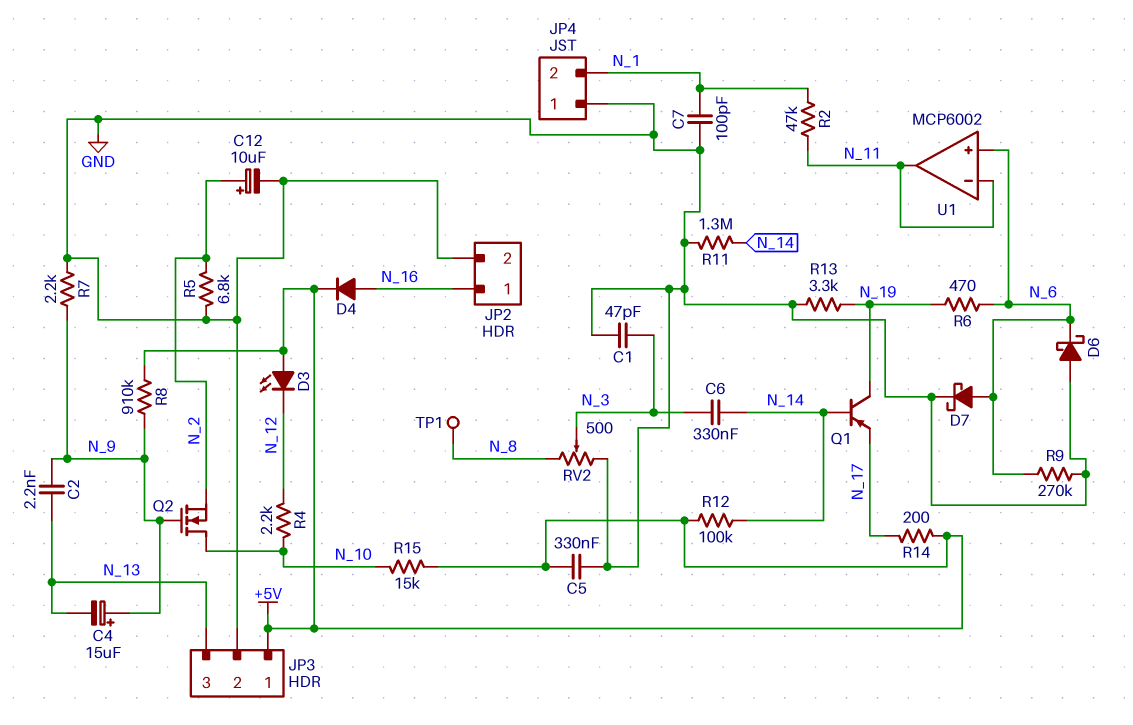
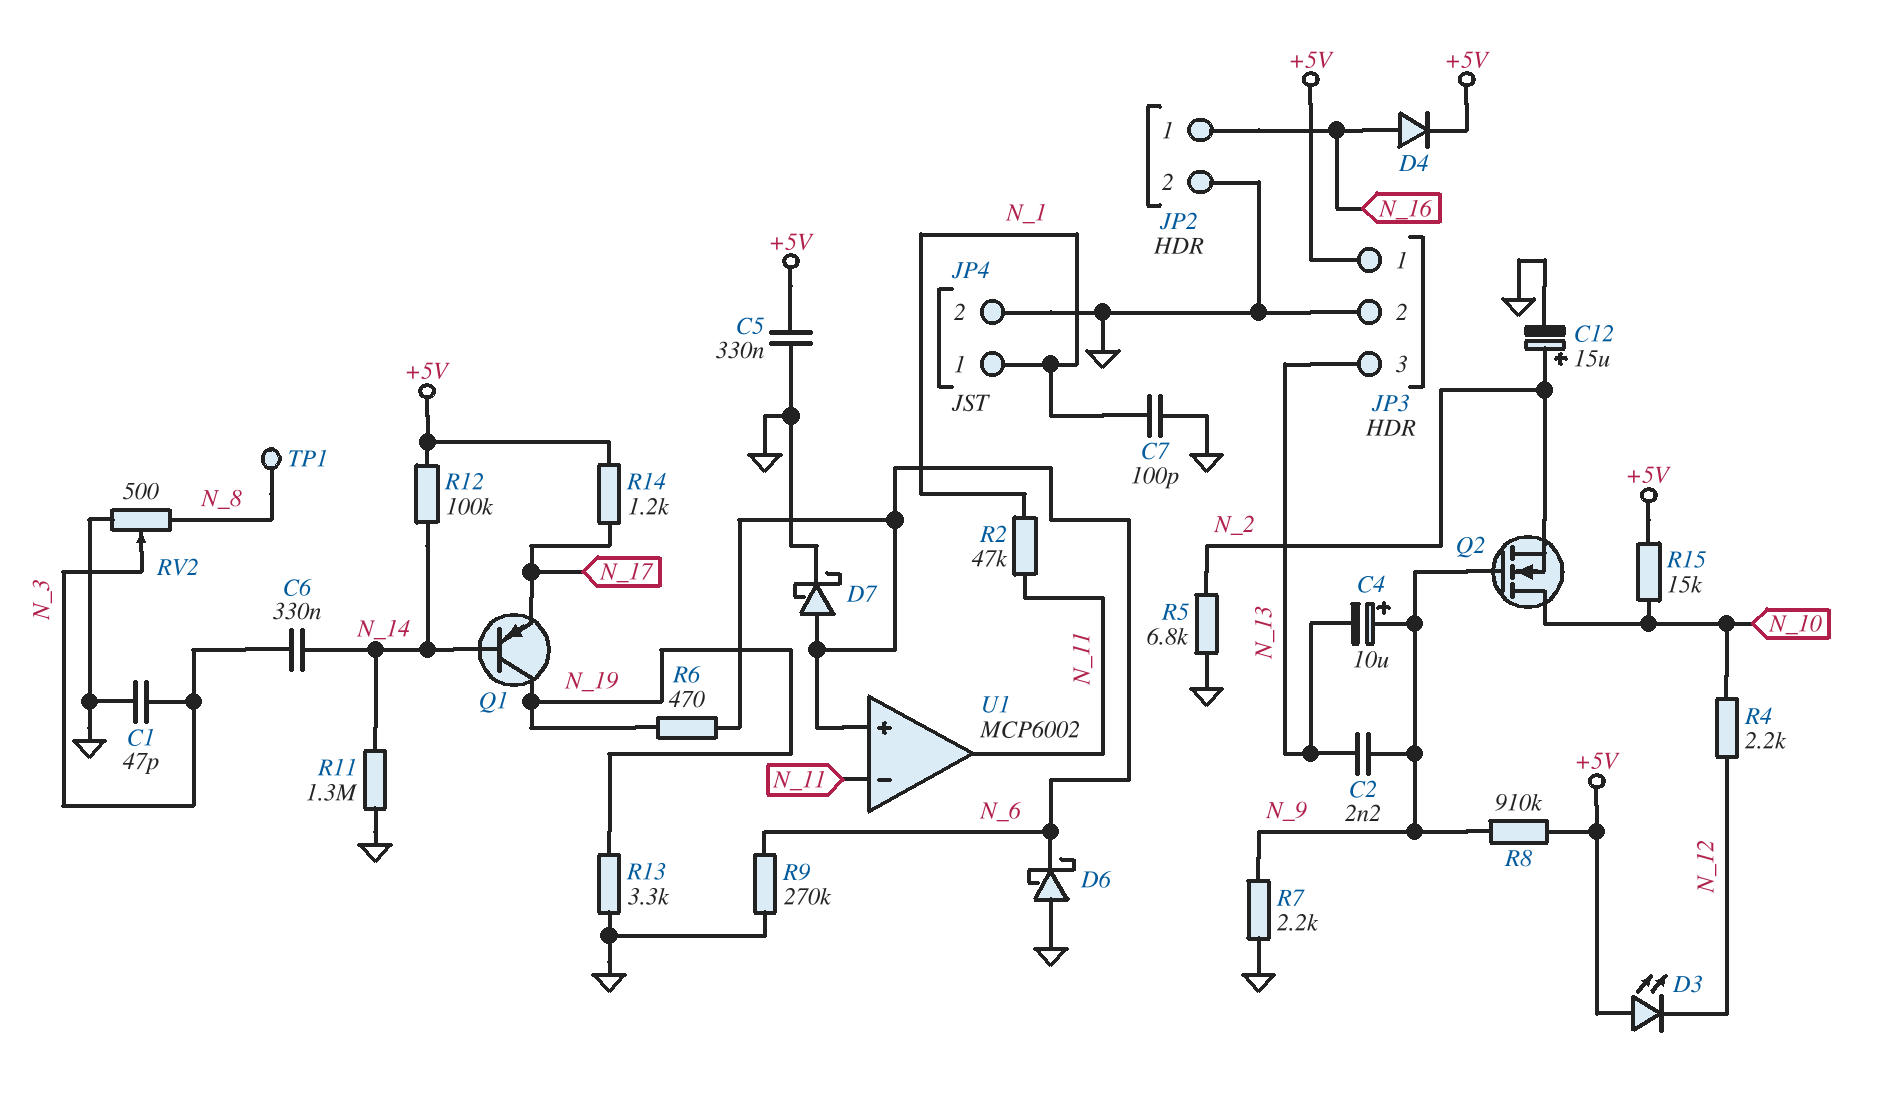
C4: 15uF (plus N_9, minus N_13) -> 10uF (plus N_9, minus N_13)
C12: 10uF (plus N_2, minus GND) -> 15uF (plus N_2, minus GND)
JP4 pin 1: GND -> N_1
JP4 pin 2: N_1 -> GND
R14: 200 (+5V, N_17) -> 1.2k (+5V, N_17)

